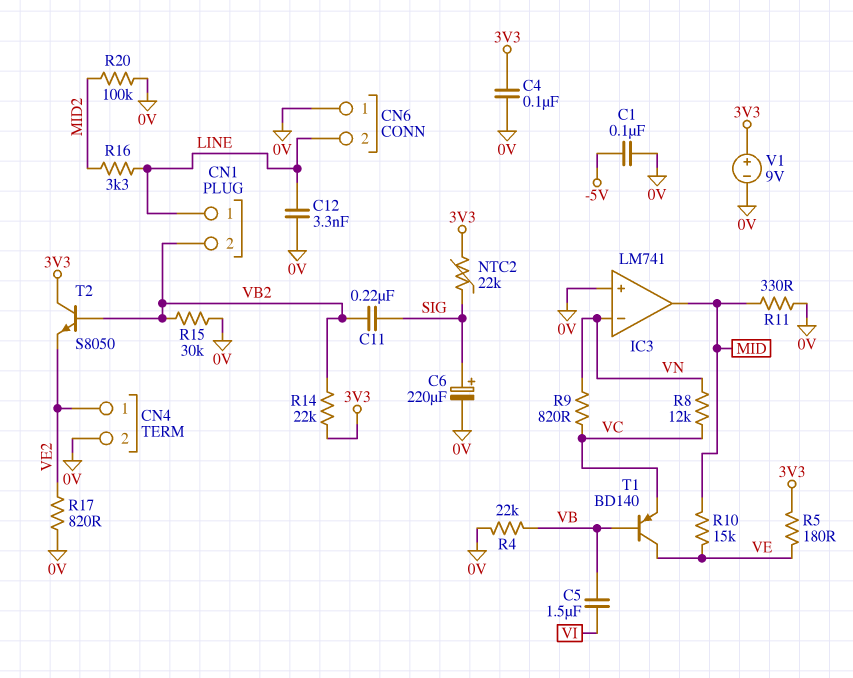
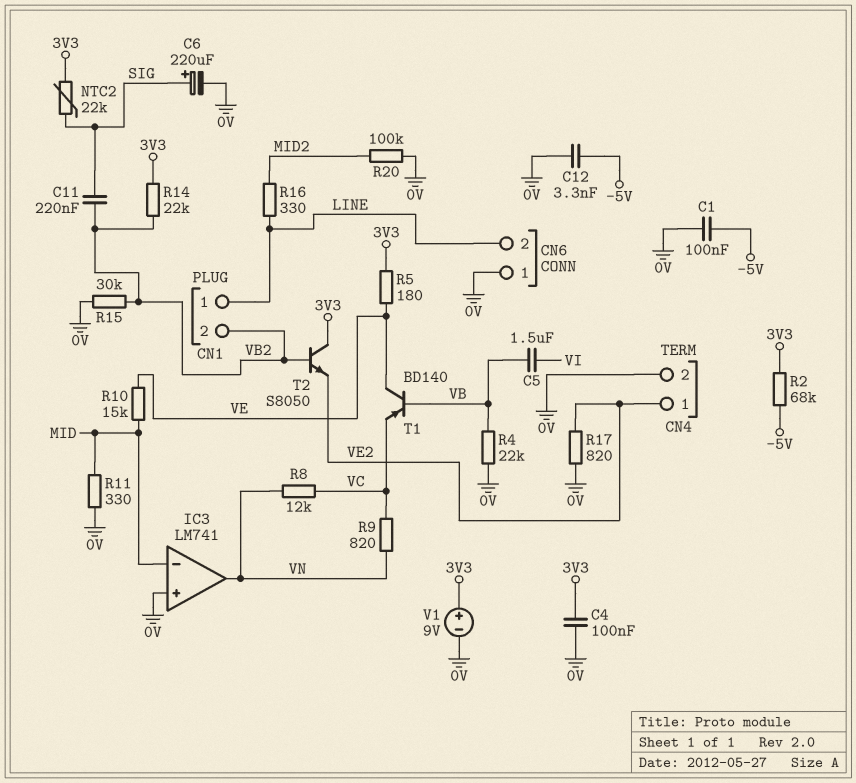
C12: 3.3nF (0V, LINE) -> 3.3nF (-5V, 0V)
IC3 pin in-: VN -> MID
IC3 pin out: MID -> VN
R2: none -> 68k (-5V, 3V3)
R16: 3.3k (LINE, MID2) -> 330 (LINE, MID2)

